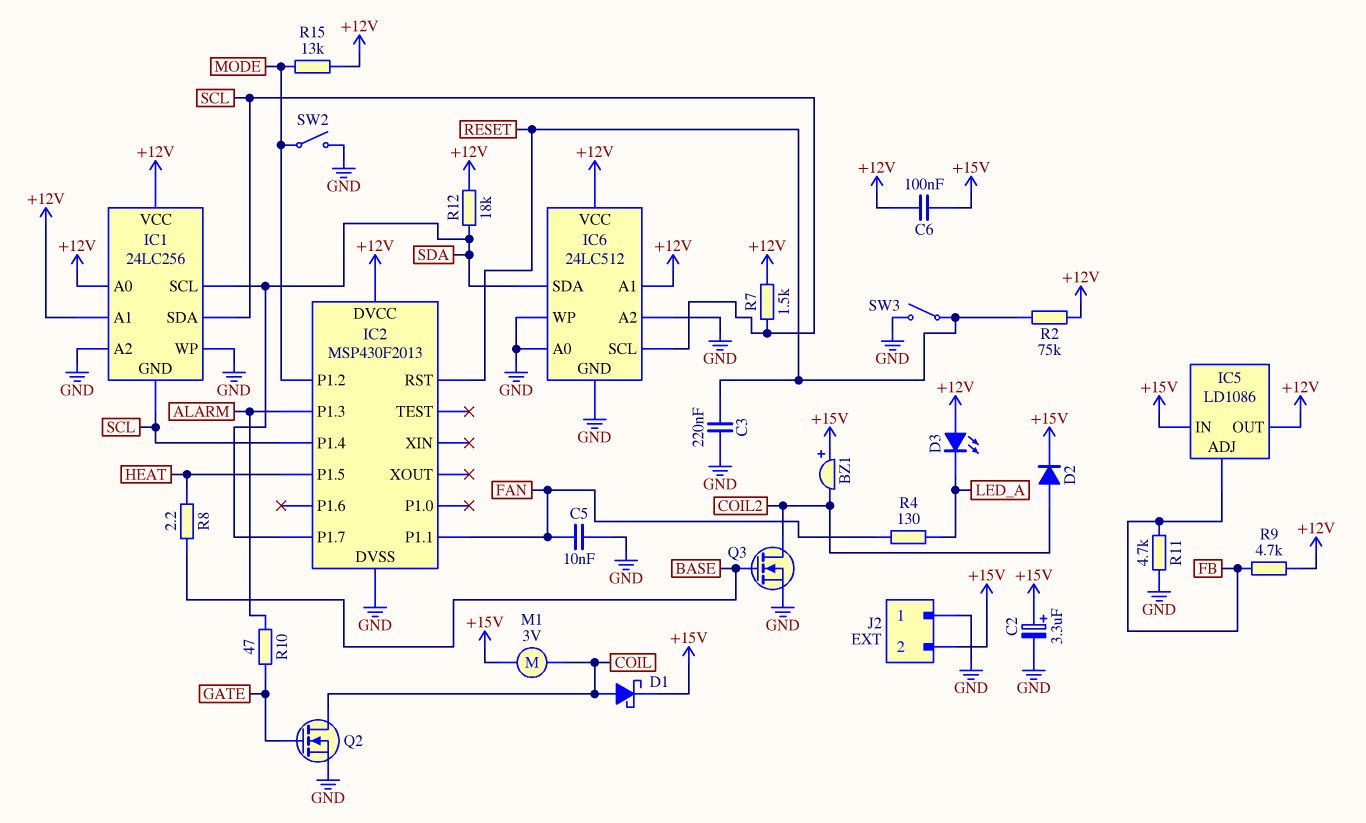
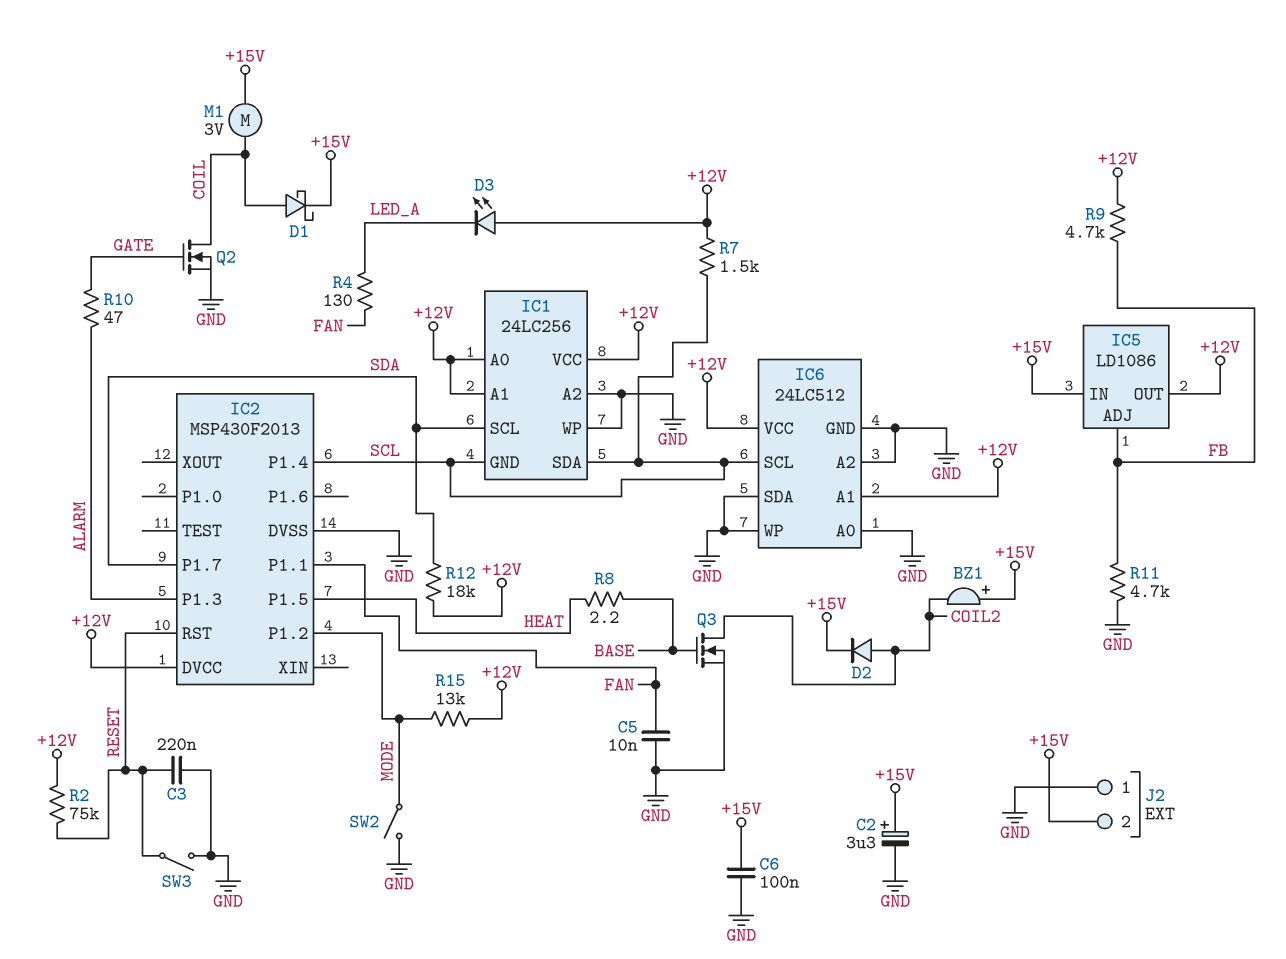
C6: 100nF (+12V, +15V) -> 100nF (+15V, GND)
IC6 pin SDA: SDA -> GND

